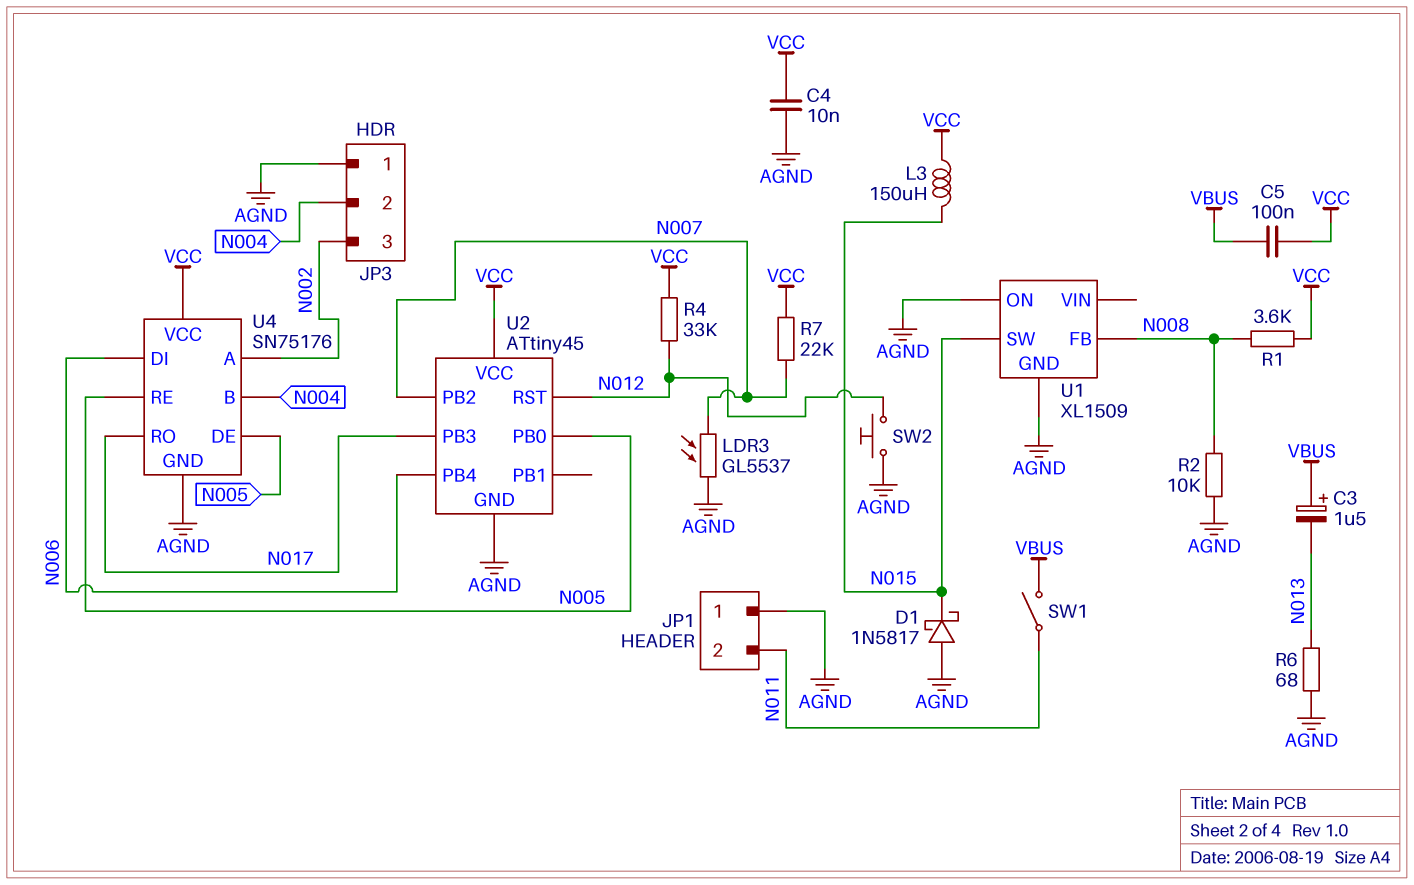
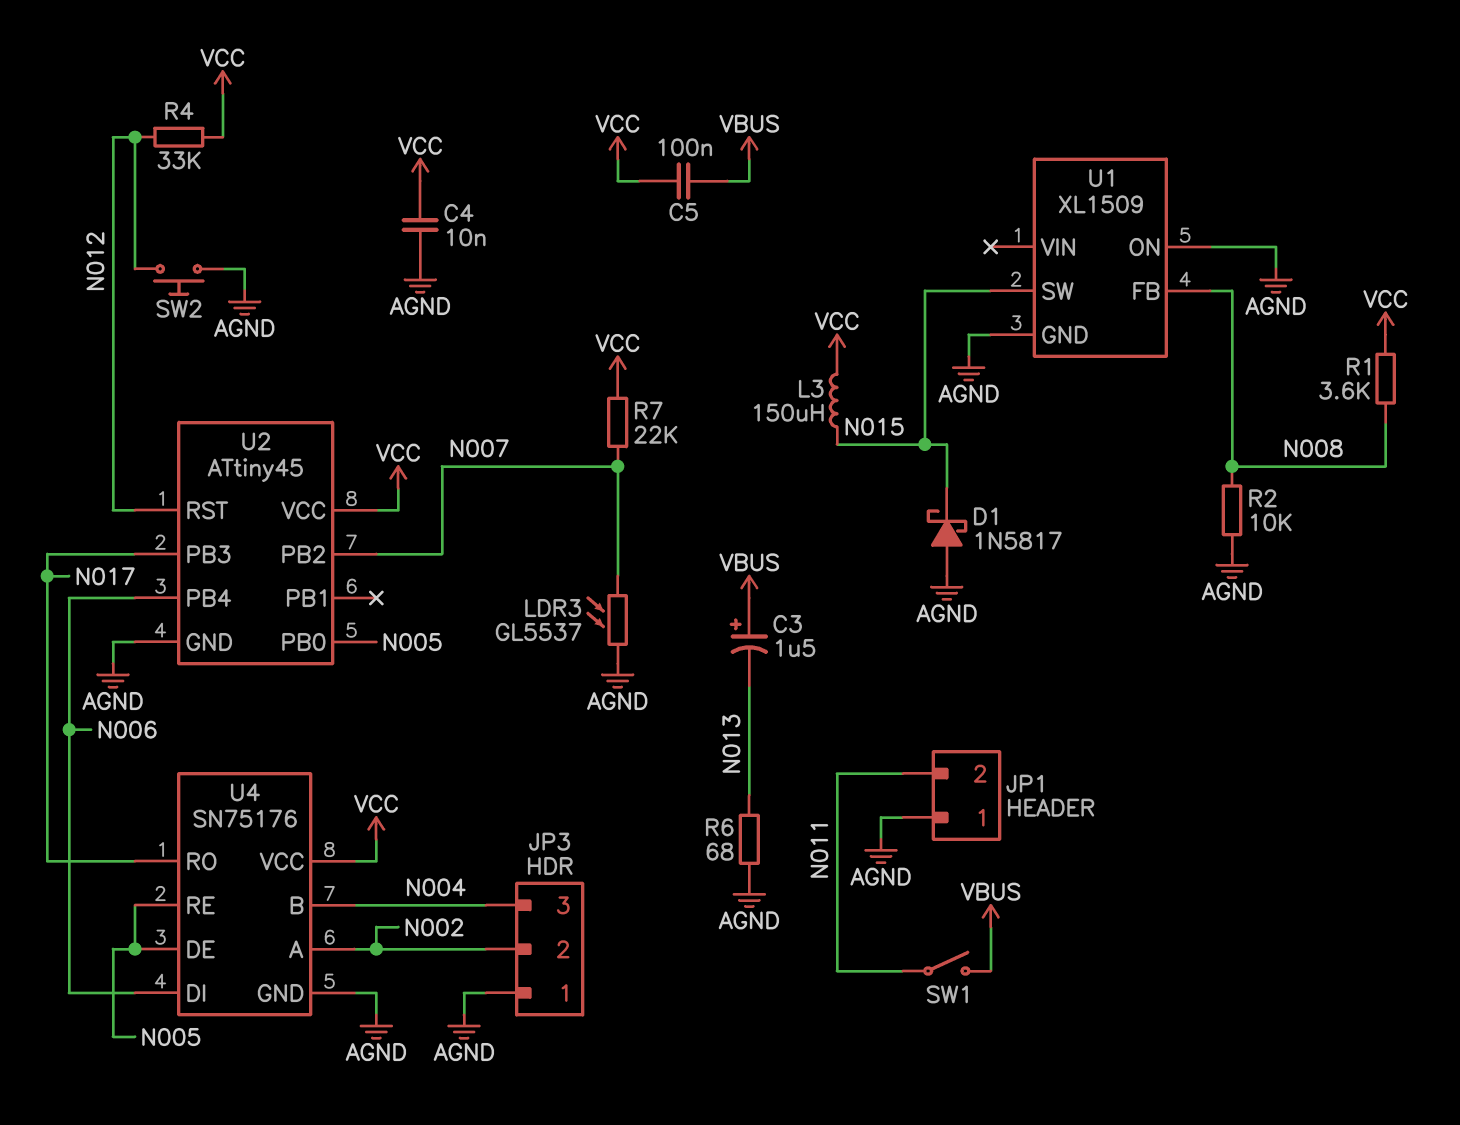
JP3 pin 2: N004 -> N002
JP3 pin 3: N002 -> N004

